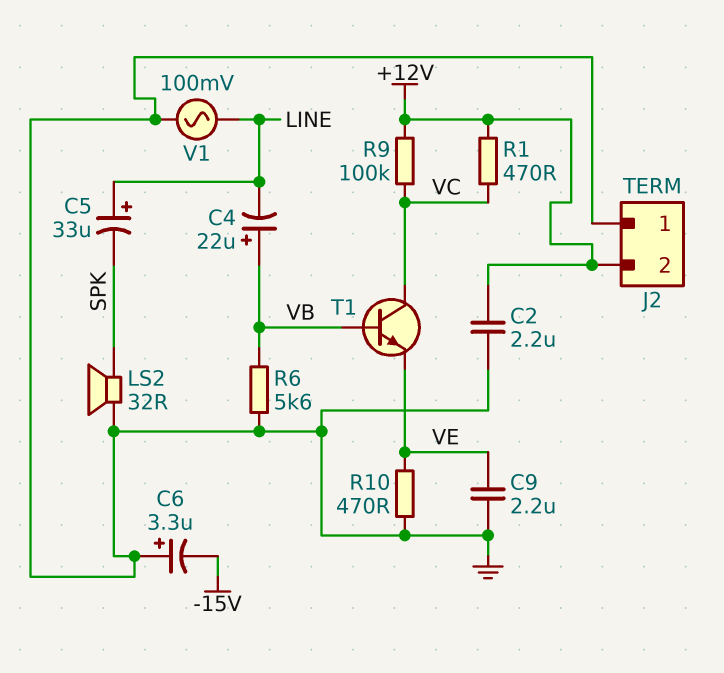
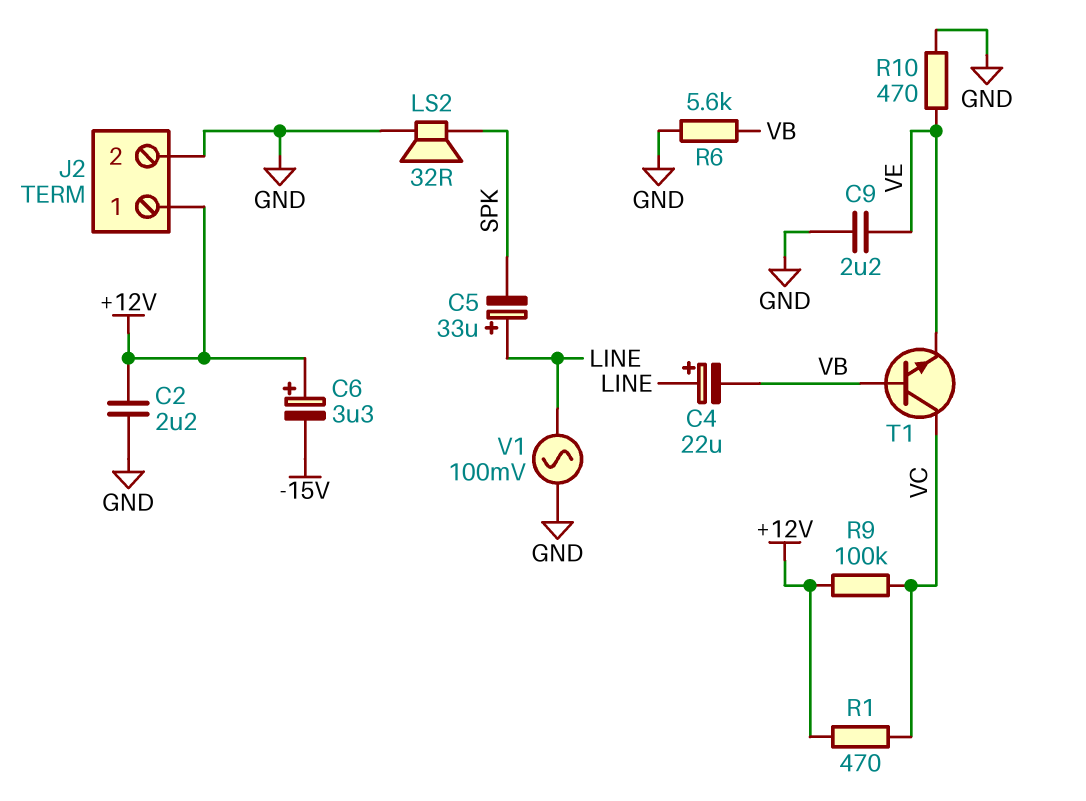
C4: 22uF (plus VB, minus LINE) -> 22uF (plus LINE, minus VB)
C6: 3.3uF (plus GND, minus -15V) -> 3.3uF (plus +12V, minus -15V)
J2 pin 1: GND -> +12V
J2 pin 2: +12V -> GND

